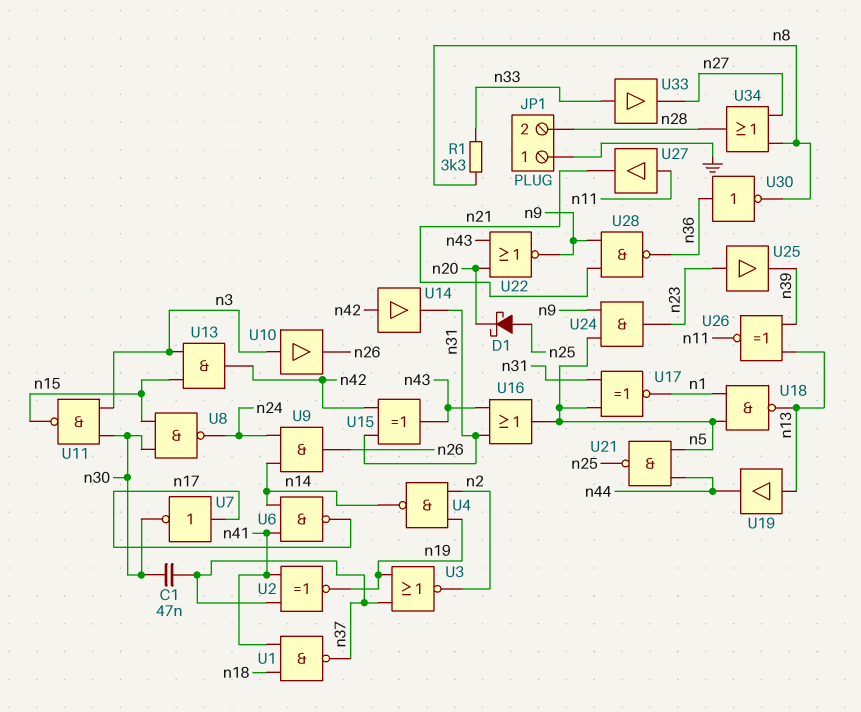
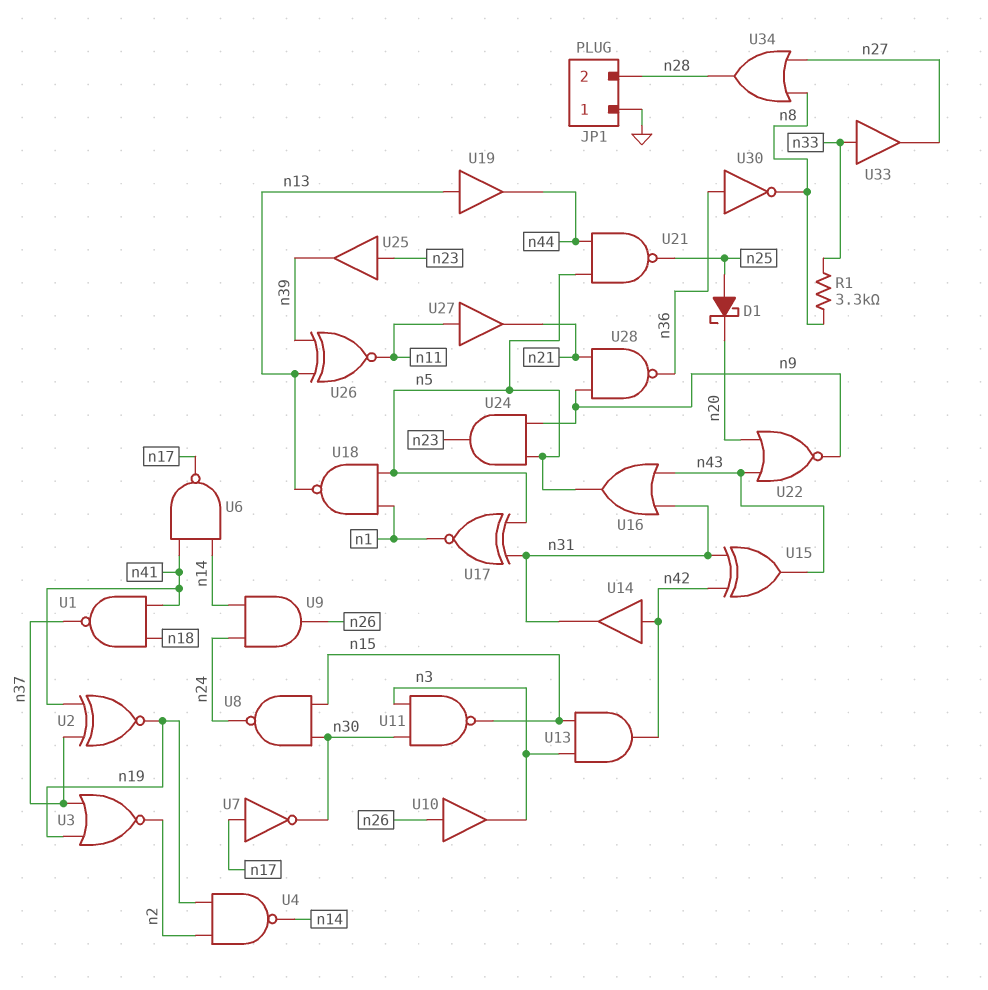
C1: 47nF (n30, n37) -> none
U10: buffer (in n3, out n26) -> buffer (in n26, out n3)

